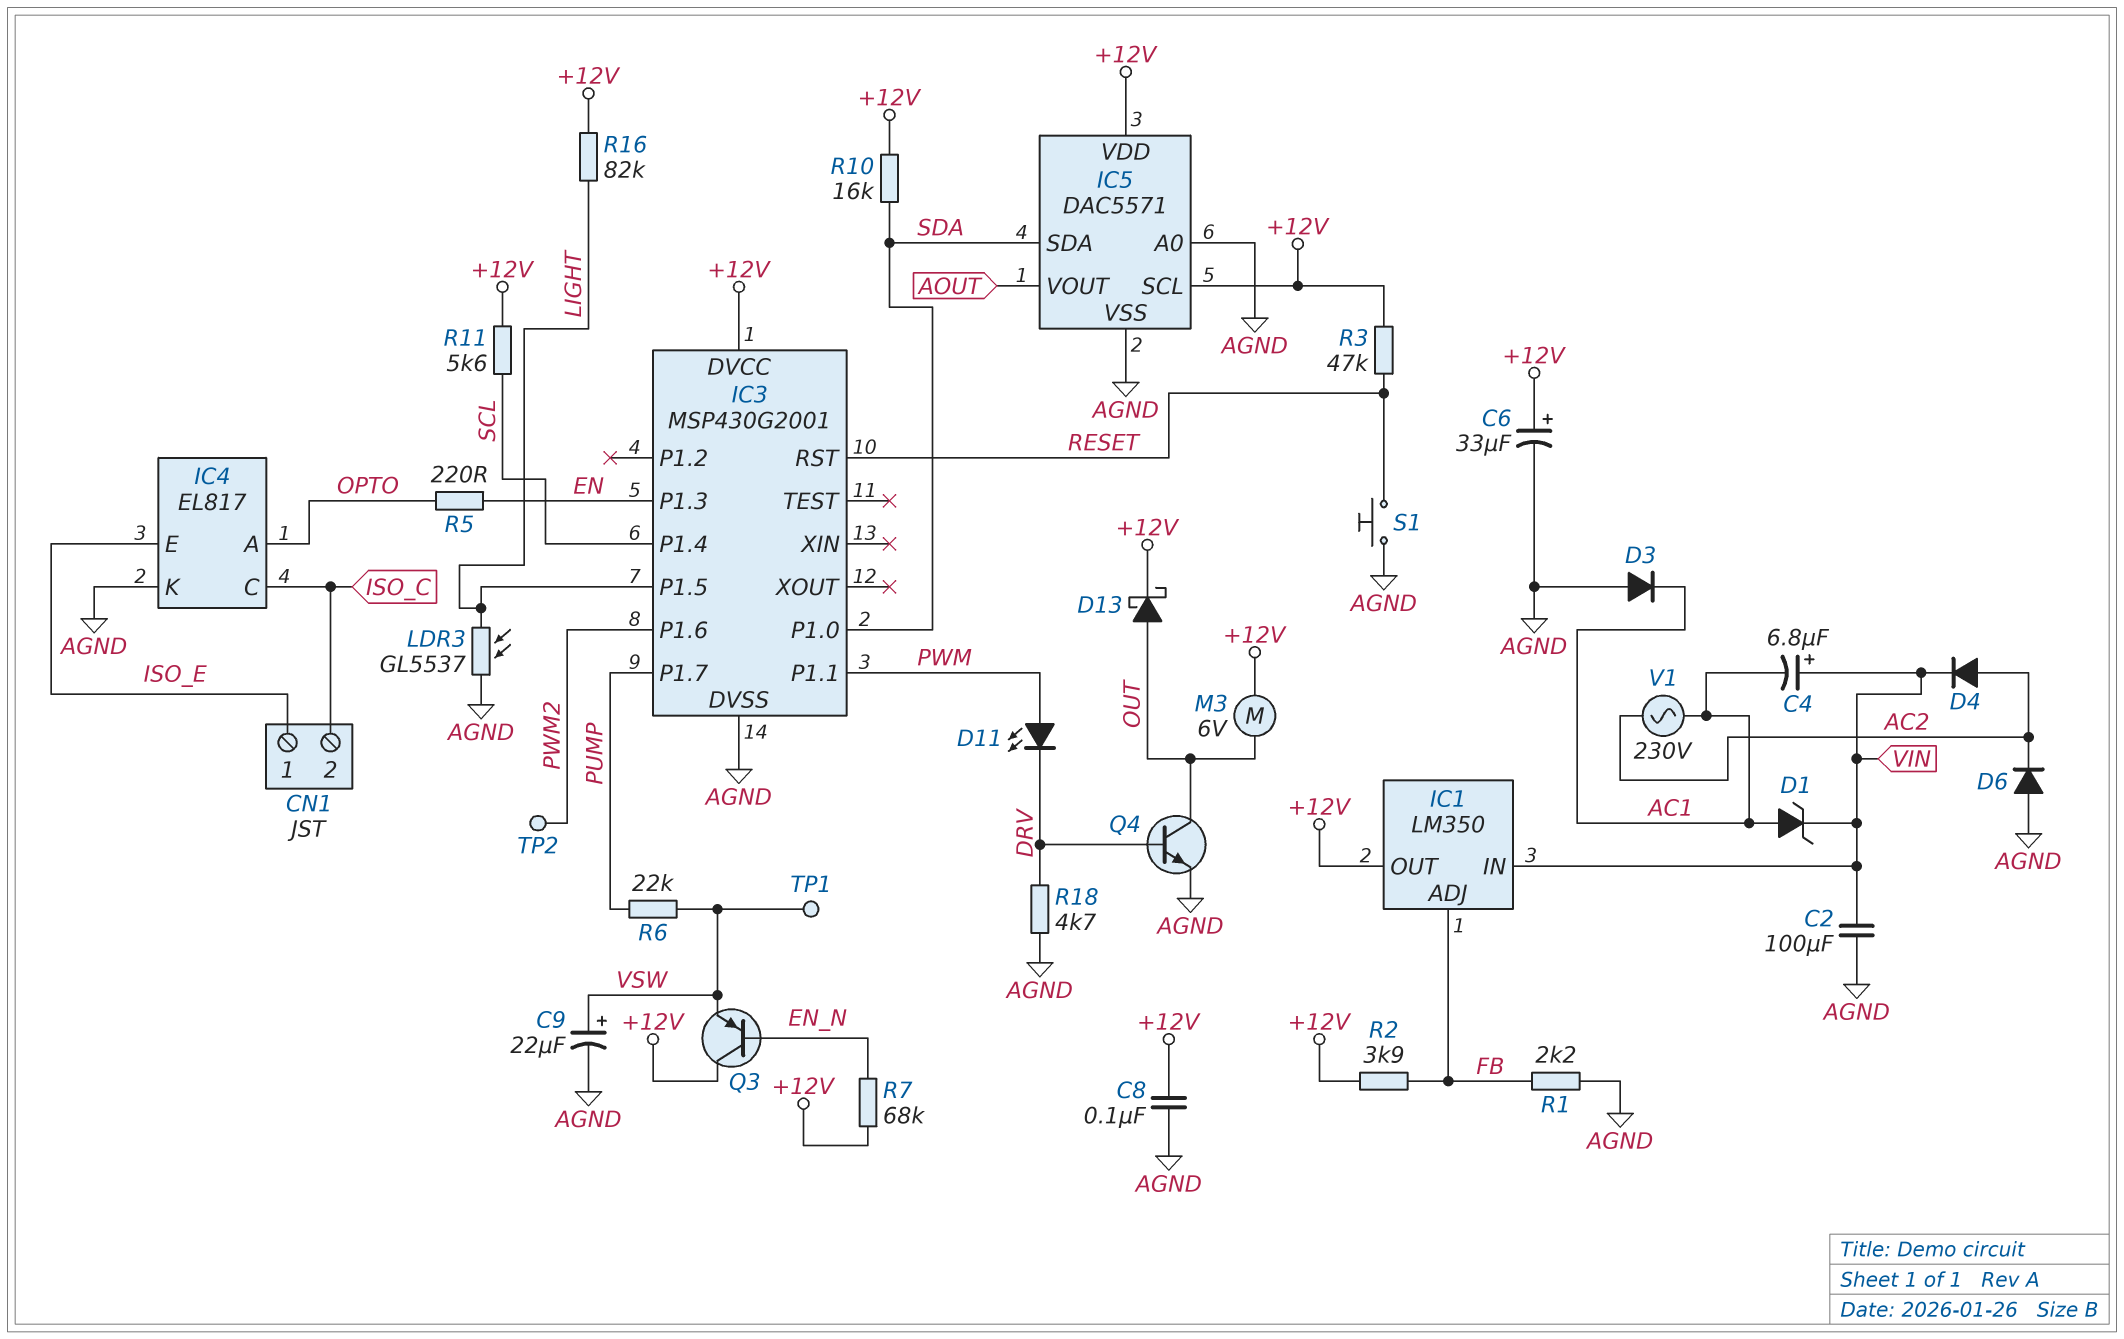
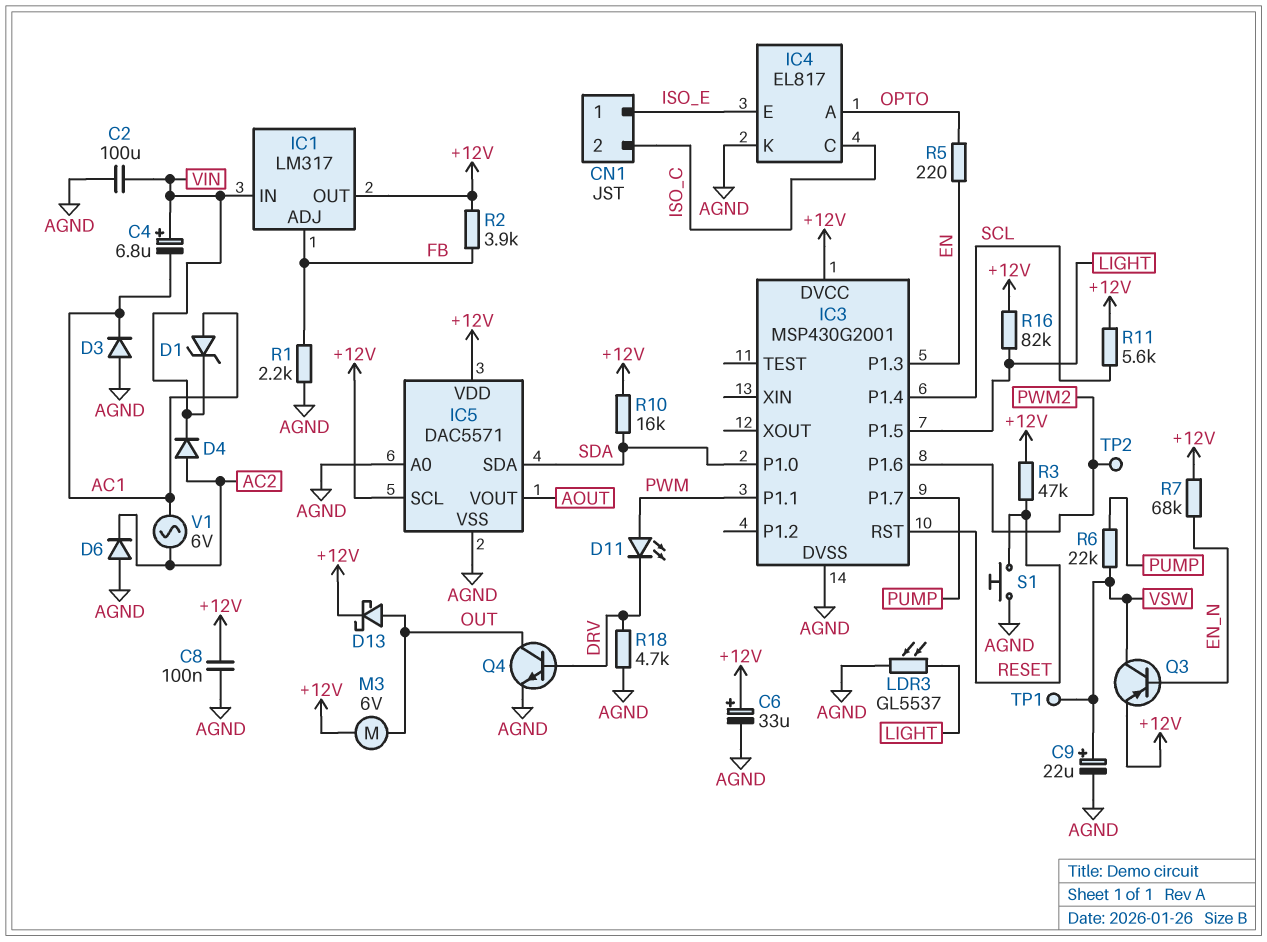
IC1: LM350 -> LM317
Q3: PNP (B EN_N, C +12V, E VSW) -> PNP (B EN_N, C VSW, E +12V)
V1: AC 230V (AC1, AC2) -> AC 6V (AC1, AC2)

